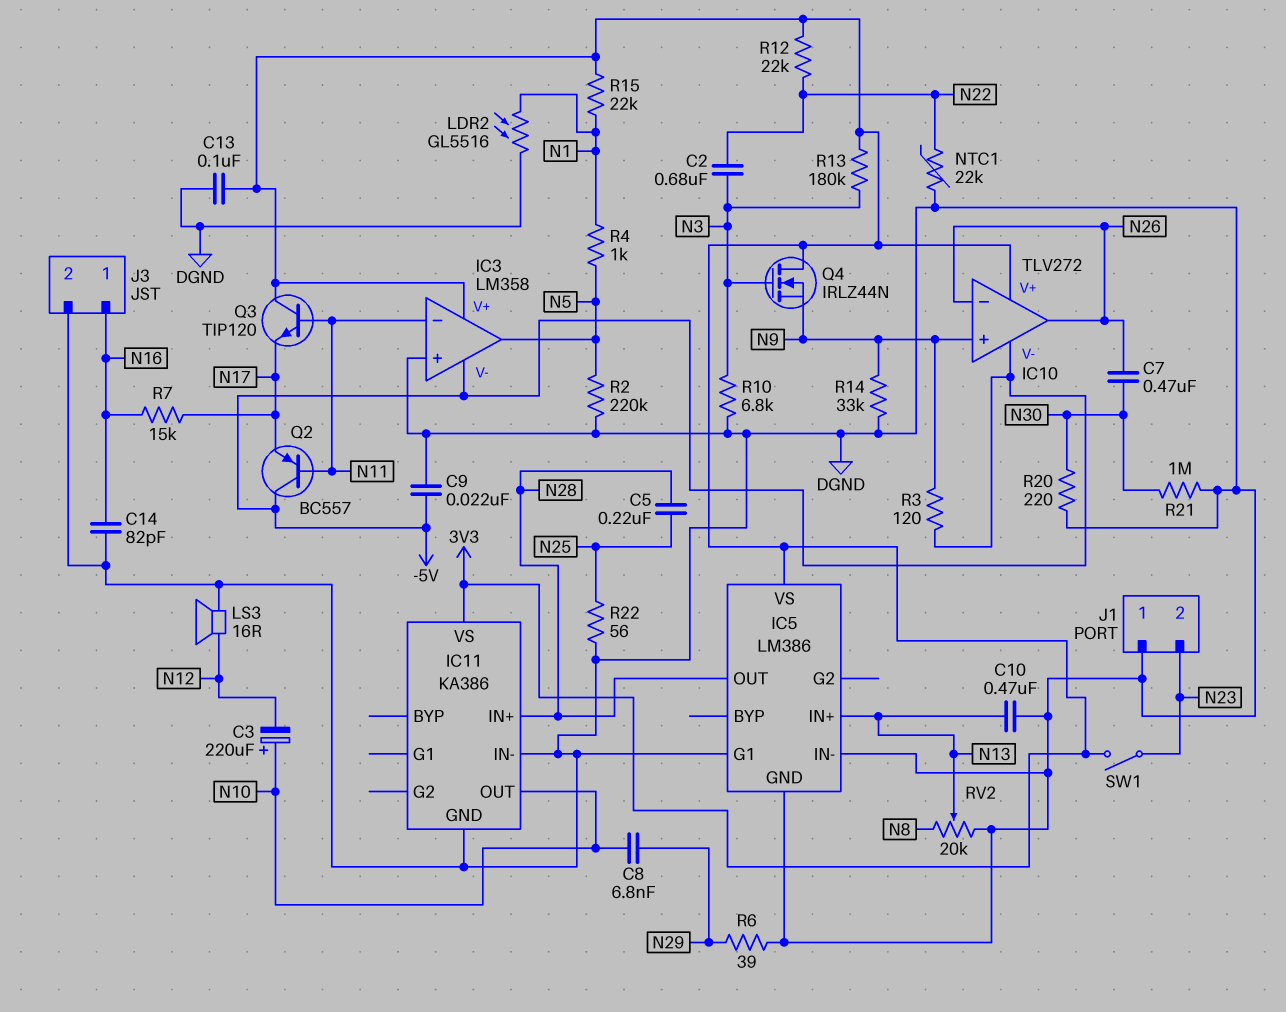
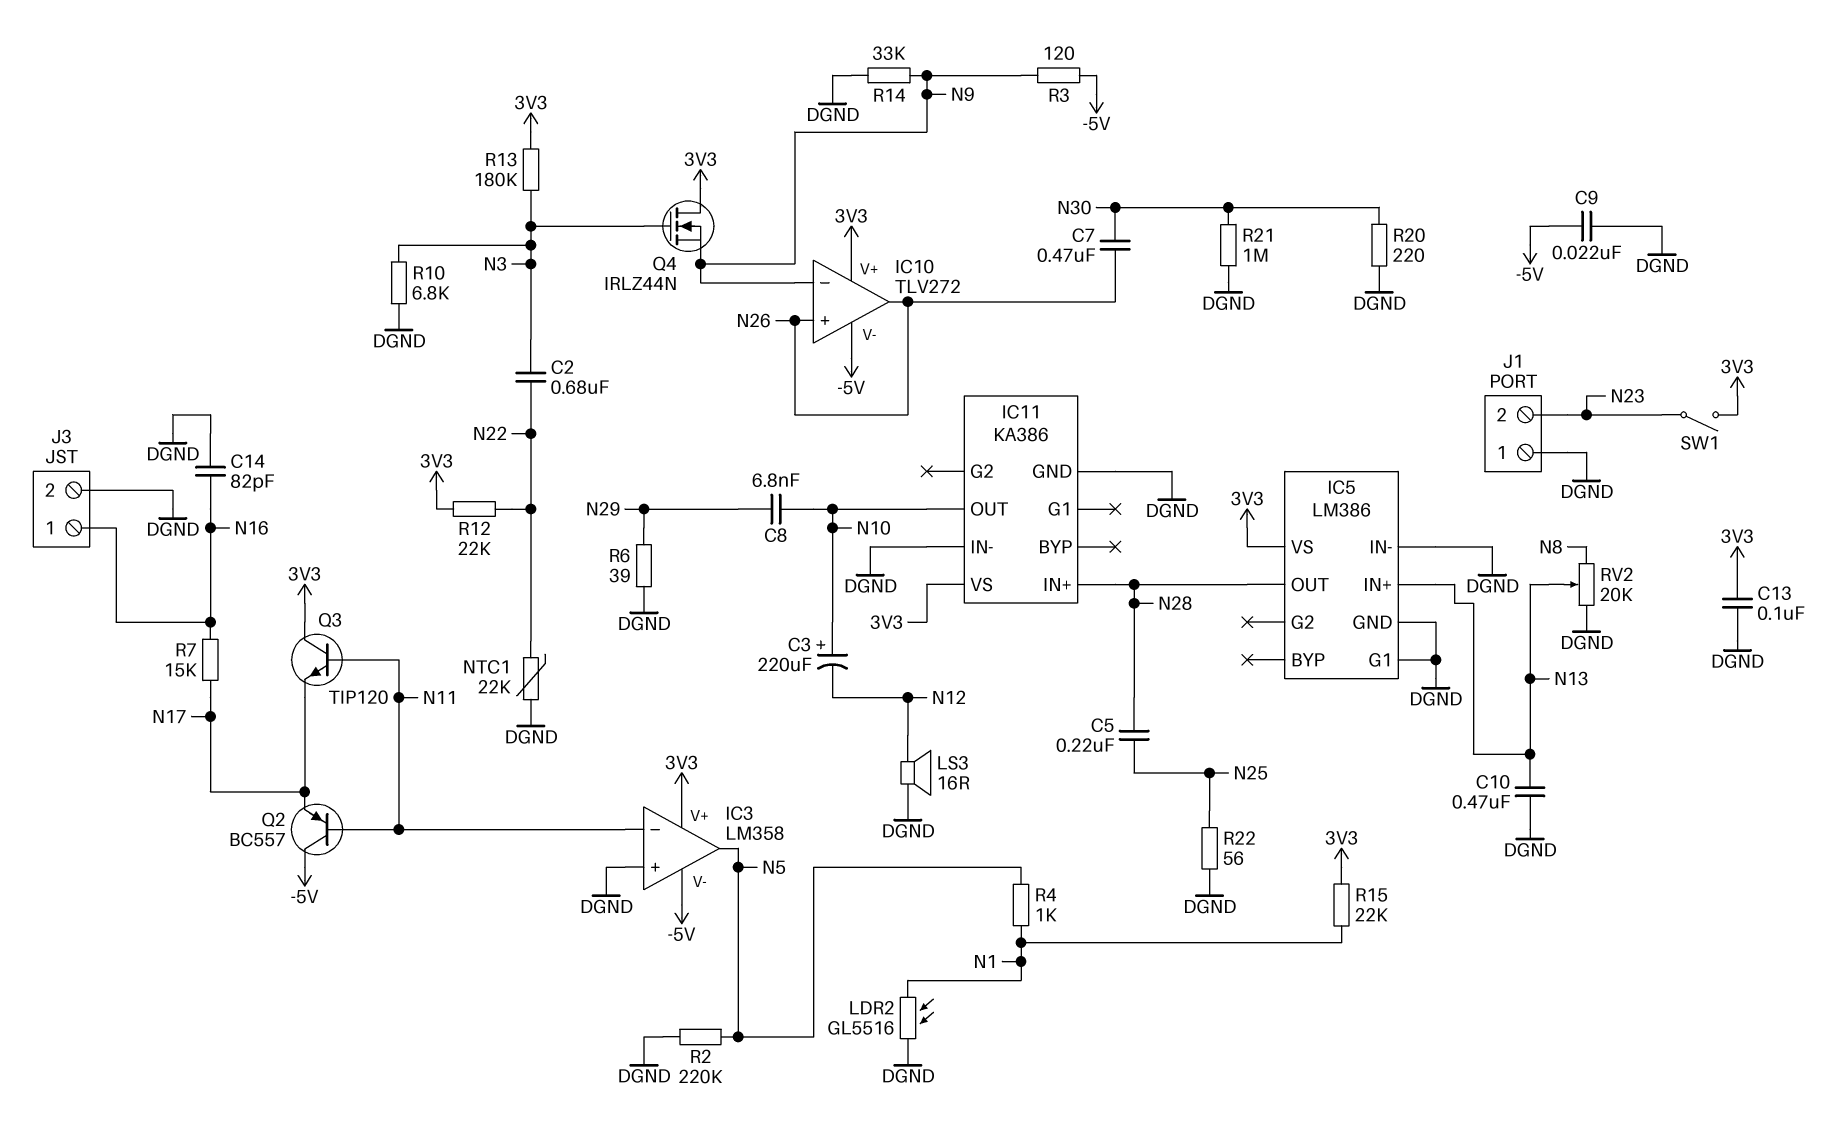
IC10 pin in+: N9 -> N26
IC10 pin in-: N26 -> N9

